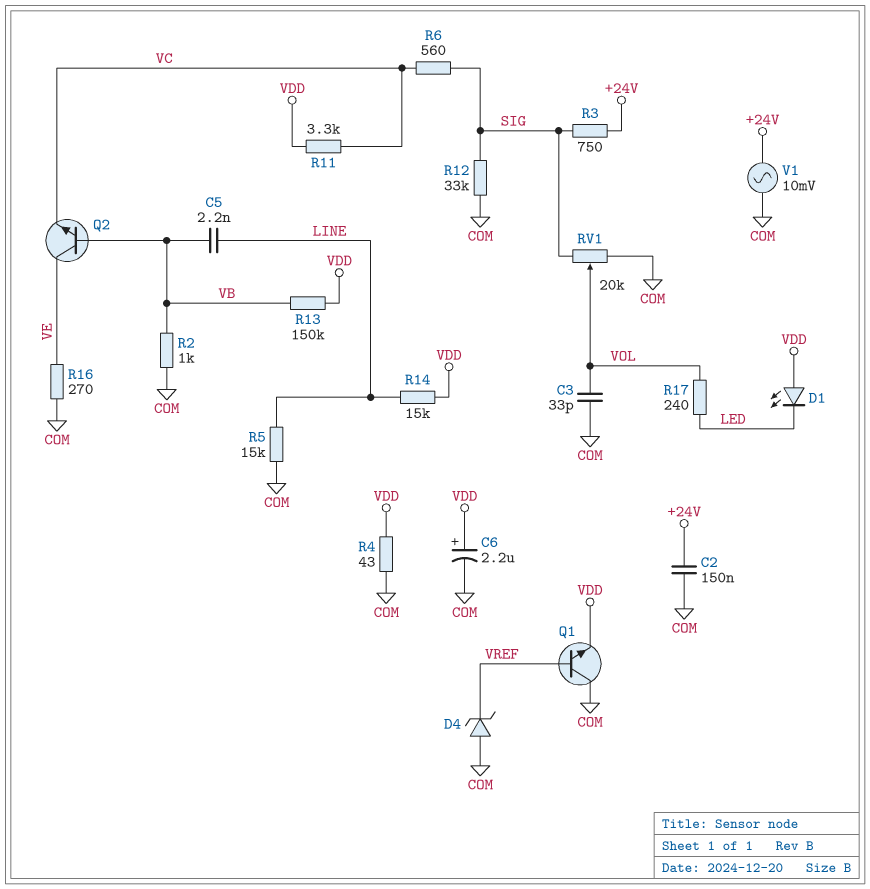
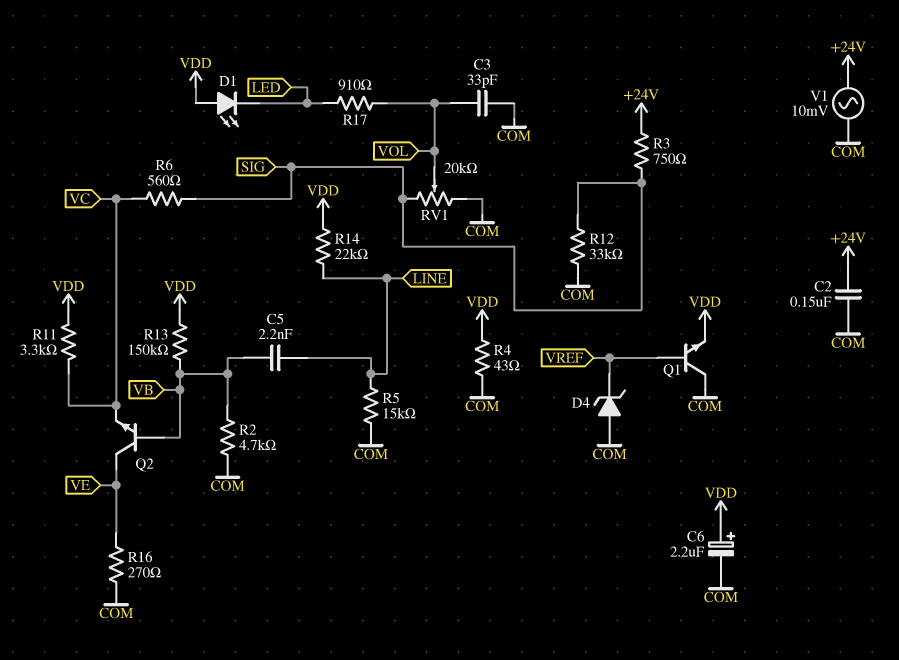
R2: 1k (COM, VB) -> 4.7k (COM, VB)
R14: 15k (LINE, VDD) -> 22k (LINE, VDD)
R17: 240 (LED, VOL) -> 910 (LED, VOL)

